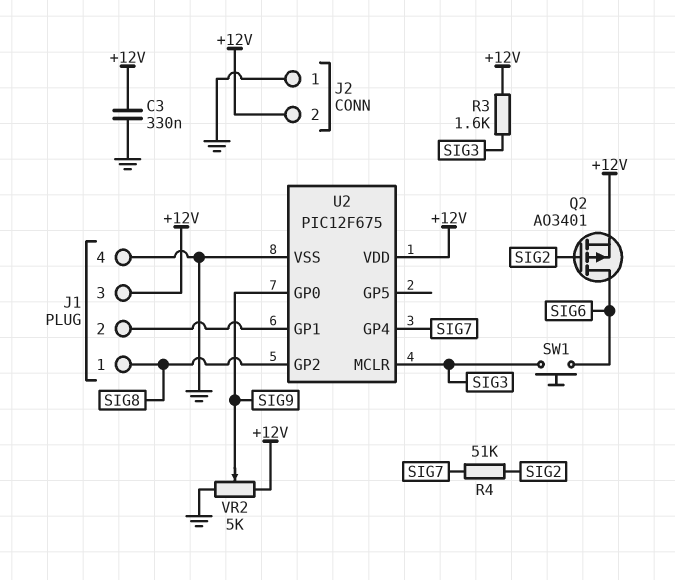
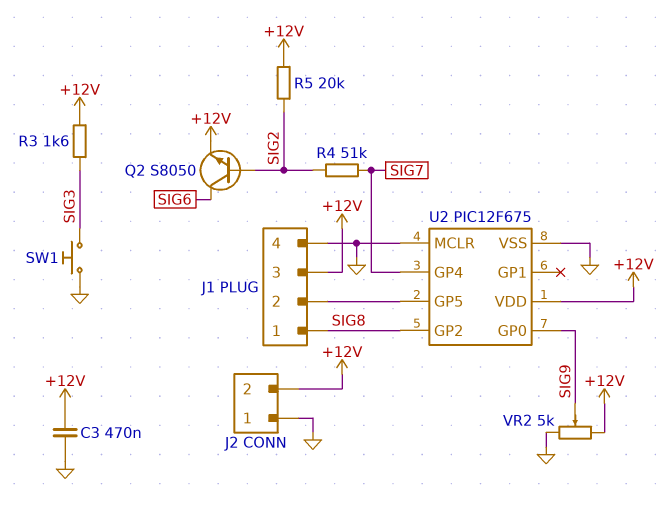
C3: 330nF (+12V, GND) -> 470nF (+12V, GND)
Q2: PMOS AO3401 (G SIG2, D SIG6, S +12V) -> NPN S8050 (B SIG2, C SIG6, E +12V)
R5: none -> 20k (+12V, SIG2)
SW1: button (SIG3, SIG6) -> button (GND, SIG3)
U2 pin GP1: J1/2 -> none
U2 pin GP5: none -> J1/2
U2 pin MCLR: SIG3 -> GND

